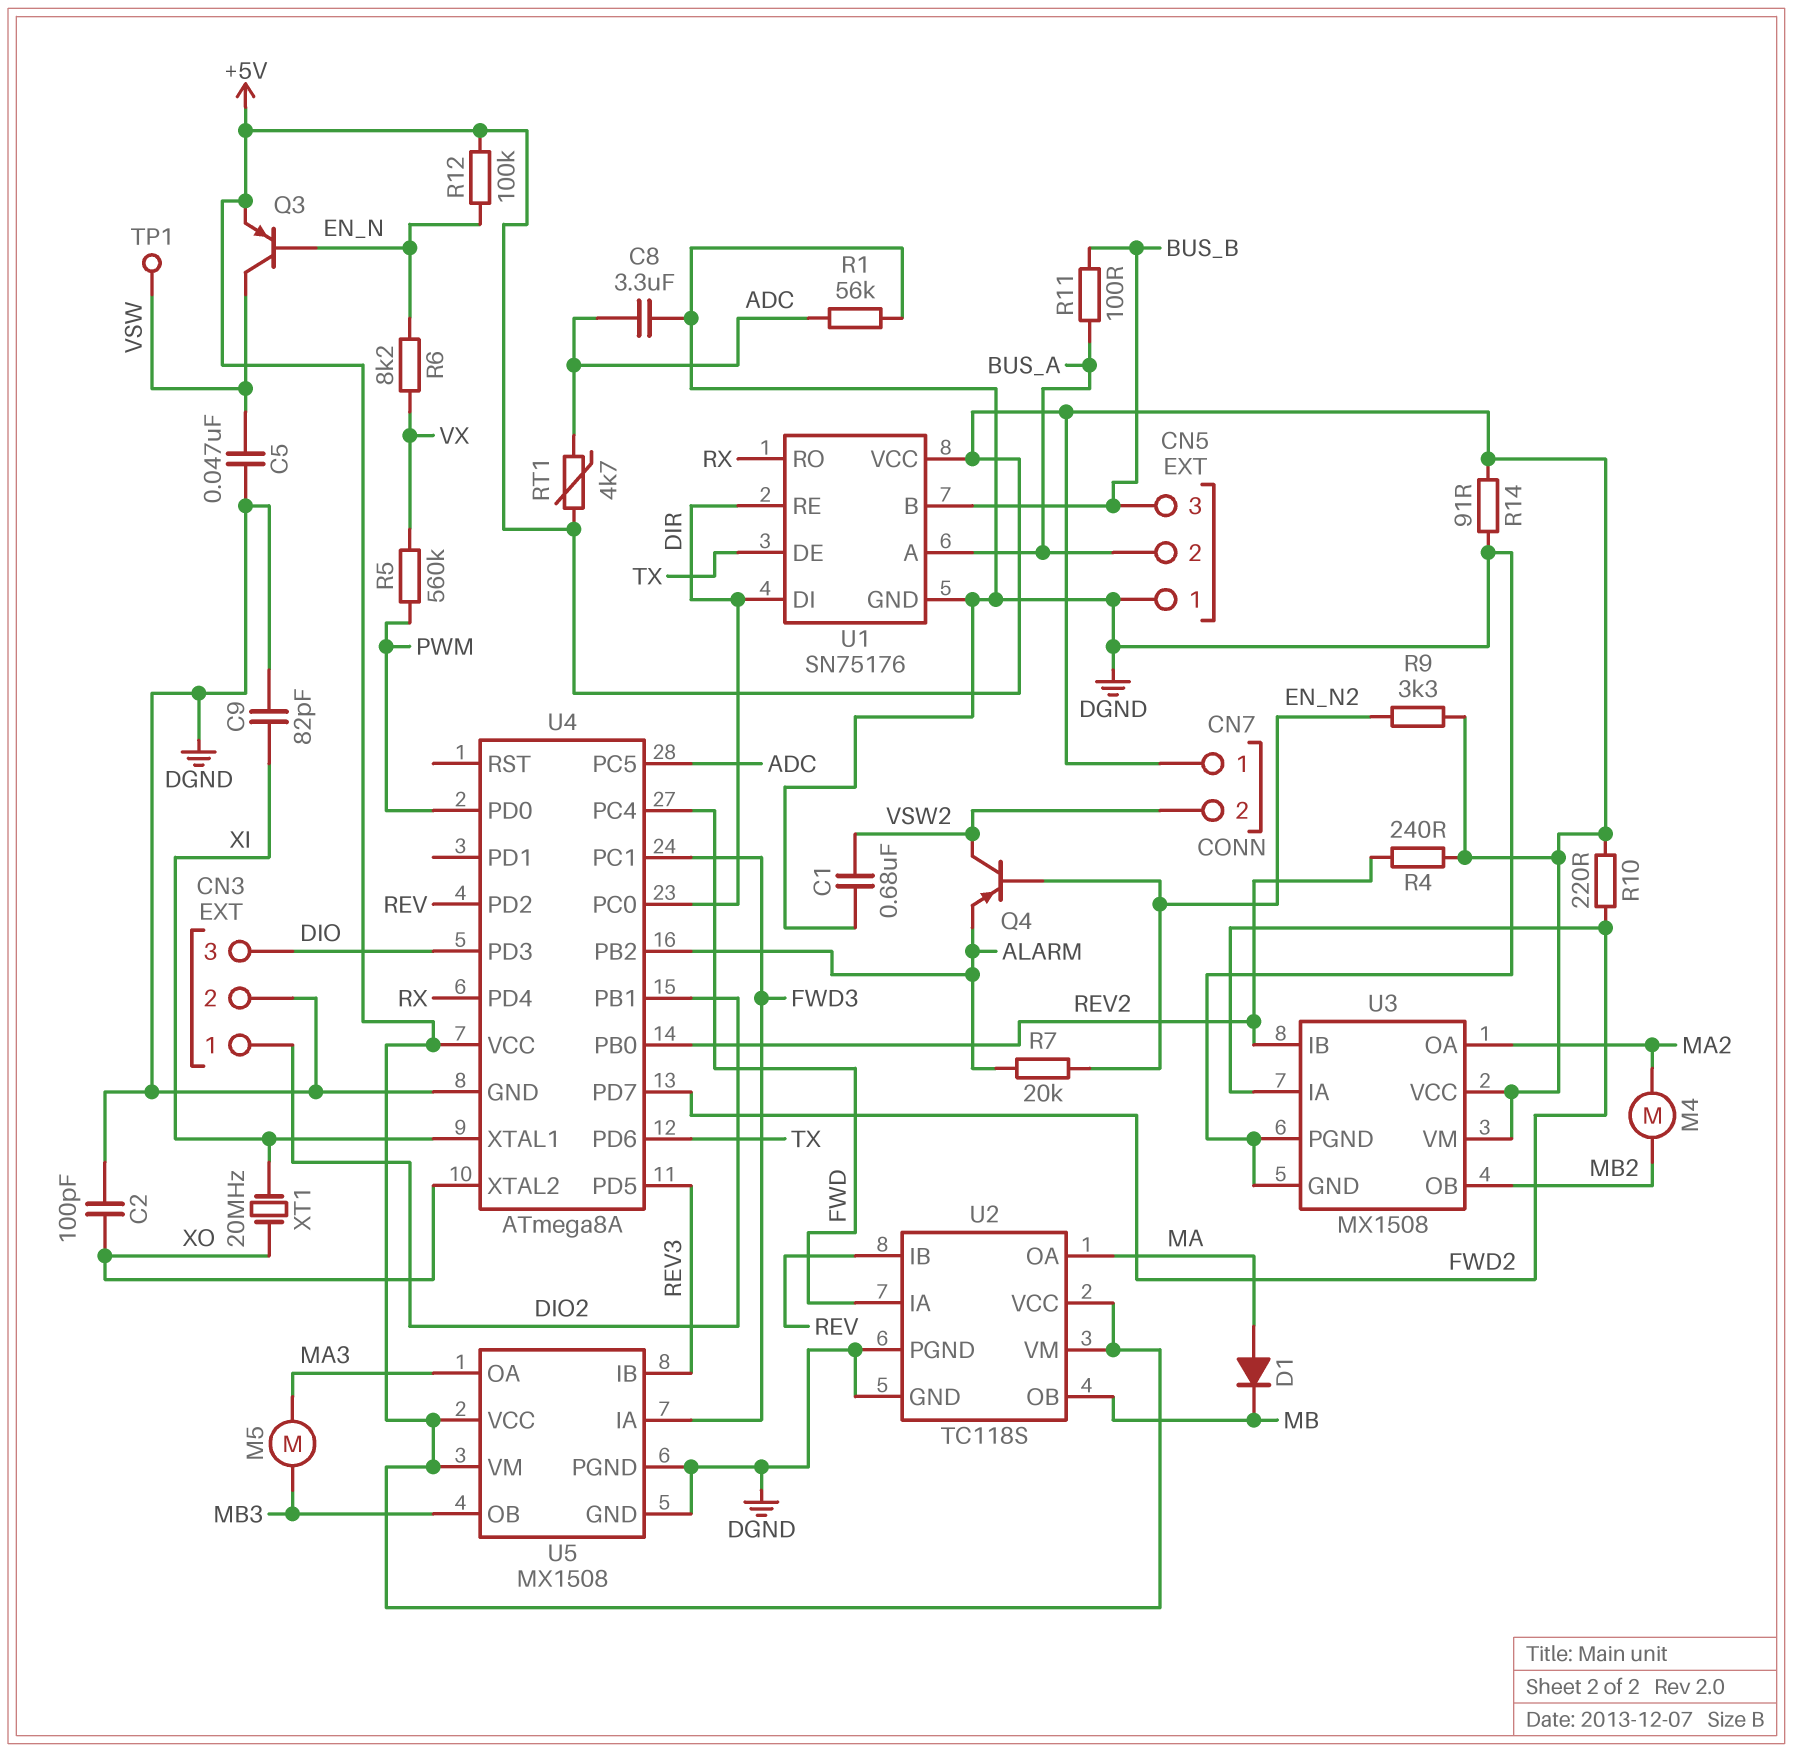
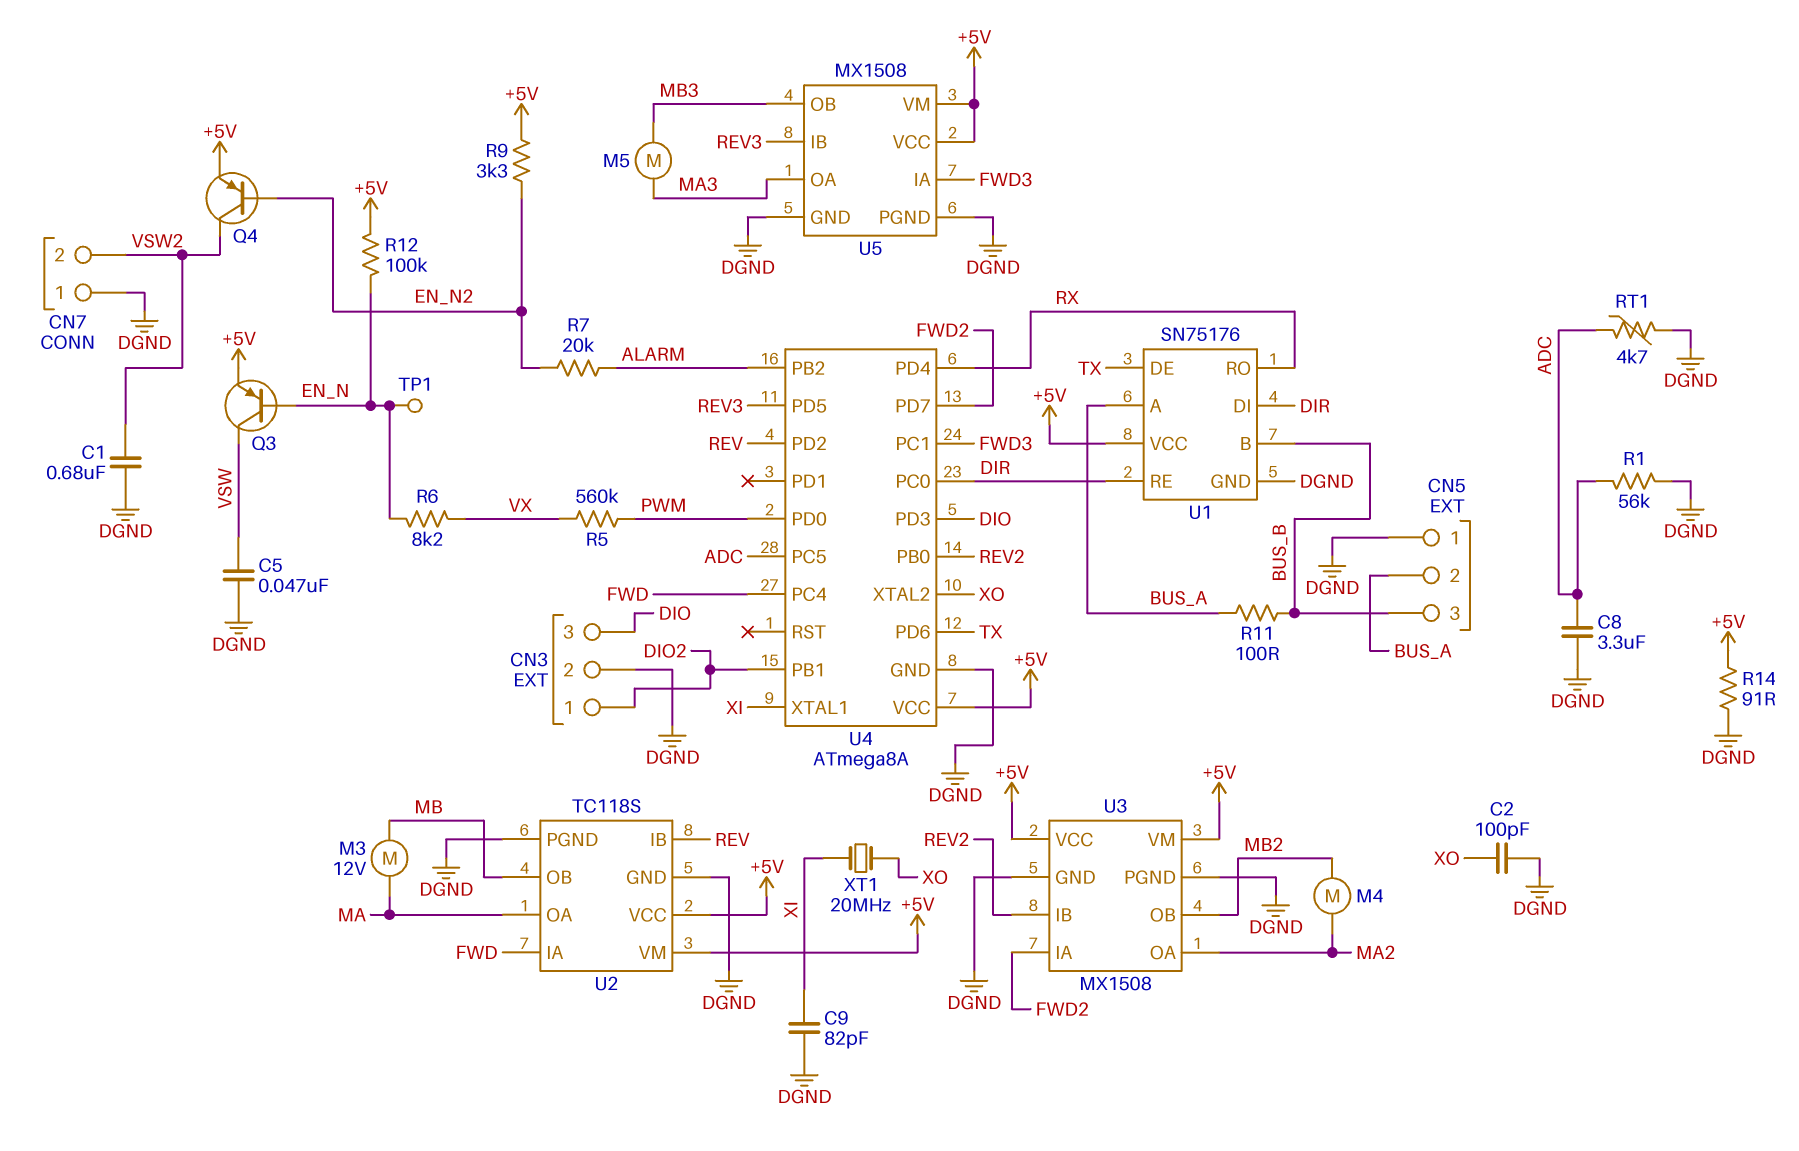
CN7 pin 1: +5V -> DGND
D1: diode (A MA, K MB) -> none
M3: none -> motor 12V (MA, MB)
Q4: PNP (B EN_N2, C VSW2, E ALARM) -> PNP (B EN_N2, C VSW2, E +5V)
R4: 240 (+5V, REV2) -> none
R10: 220 (+5V, FWD2) -> none
RT1: 4.7k (+5V, ADC) -> 4.7k (ADC, DGND)
TP1: test point (VSW) -> test point (EN_N)

